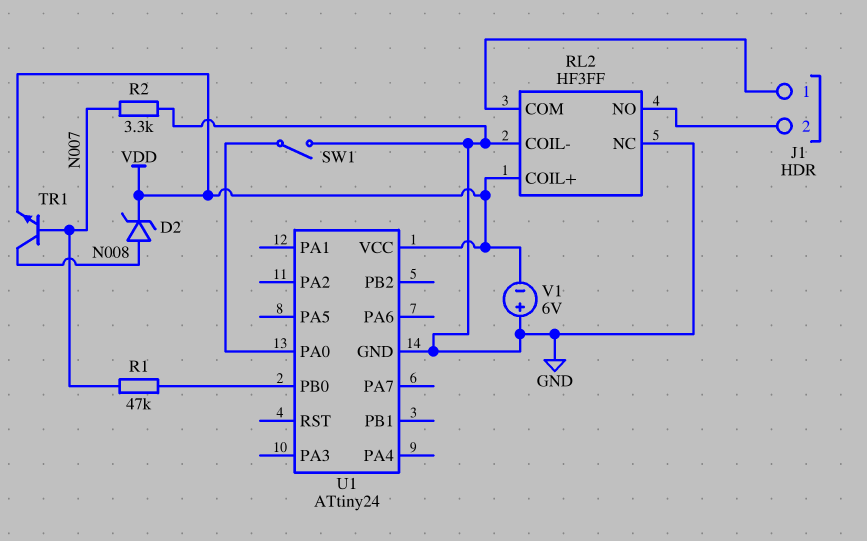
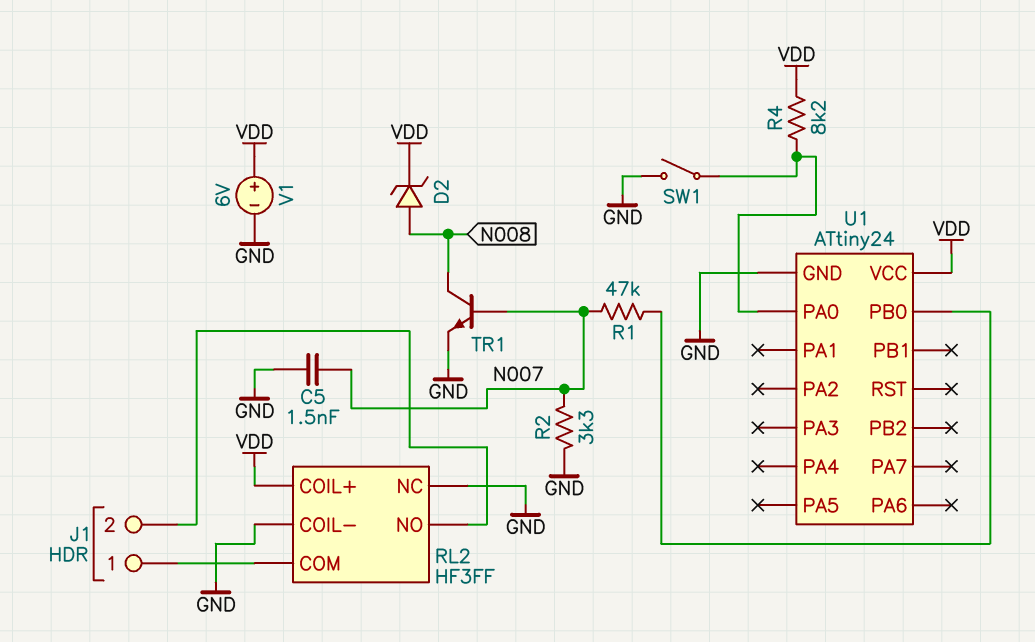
C5: none -> 1.5nF (GND, N007)
R4: none -> 8.2k (U1/PA0, VDD)
TR1: NPN (B N007, C N008, E VDD) -> NPN (B N007, C N008, E GND)
V1: 6V (plus GND, minus VDD) -> 6V (plus VDD, minus GND)

